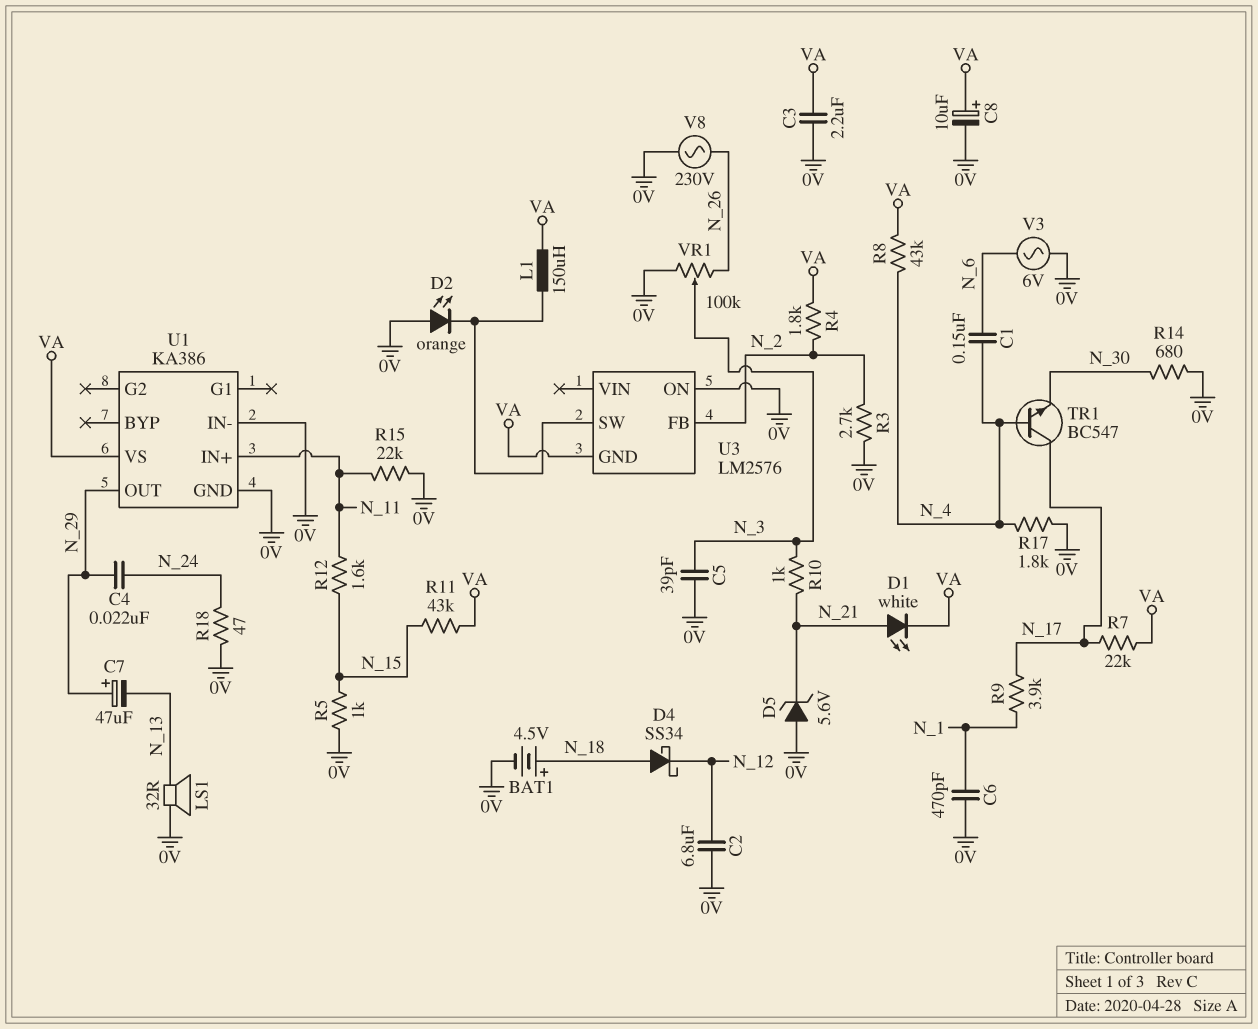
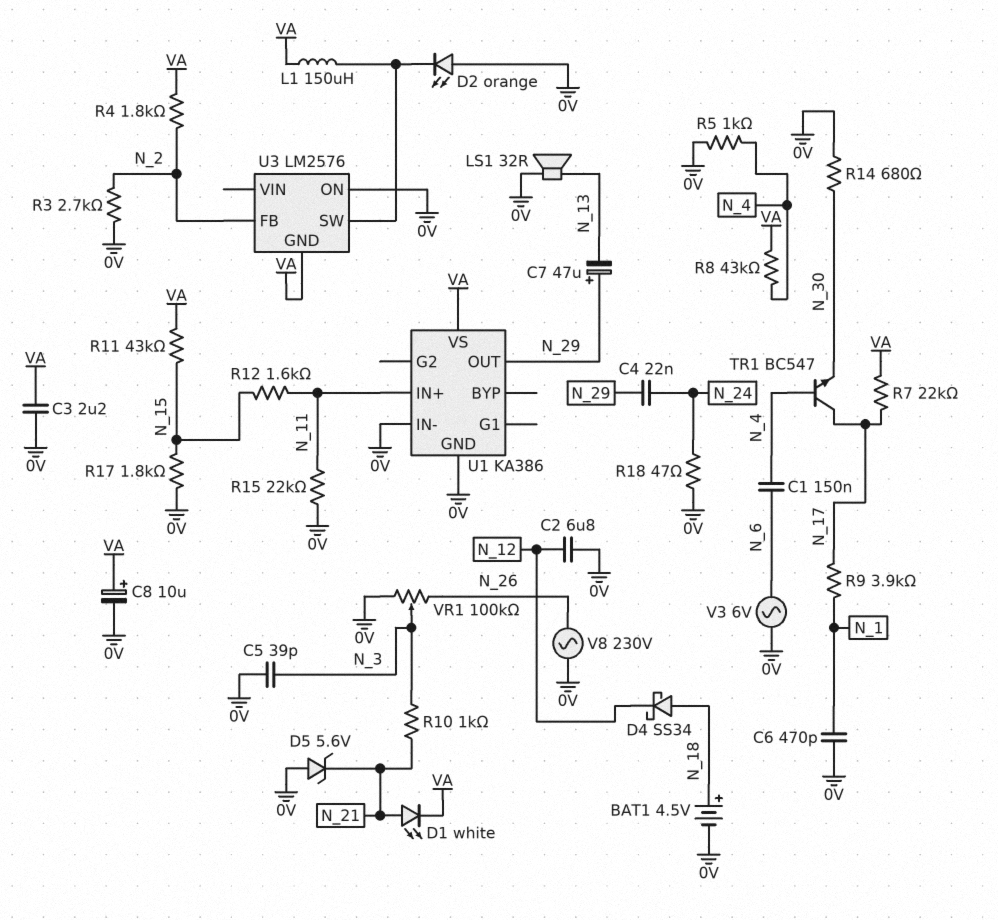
R5: 1k (0V, N_15) -> 1k (0V, N_4)
R17: 1.8k (0V, N_4) -> 1.8k (0V, N_15)

